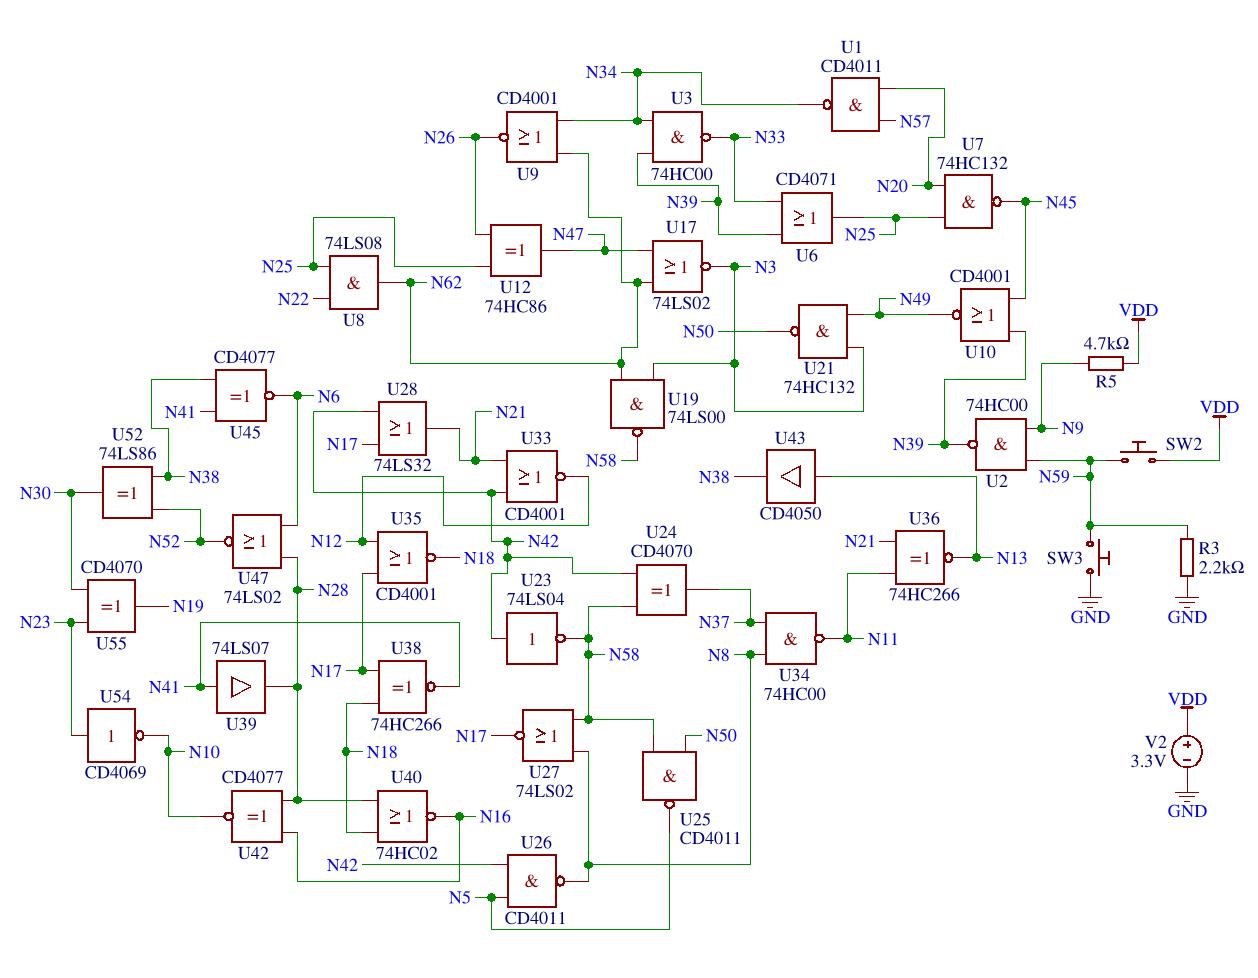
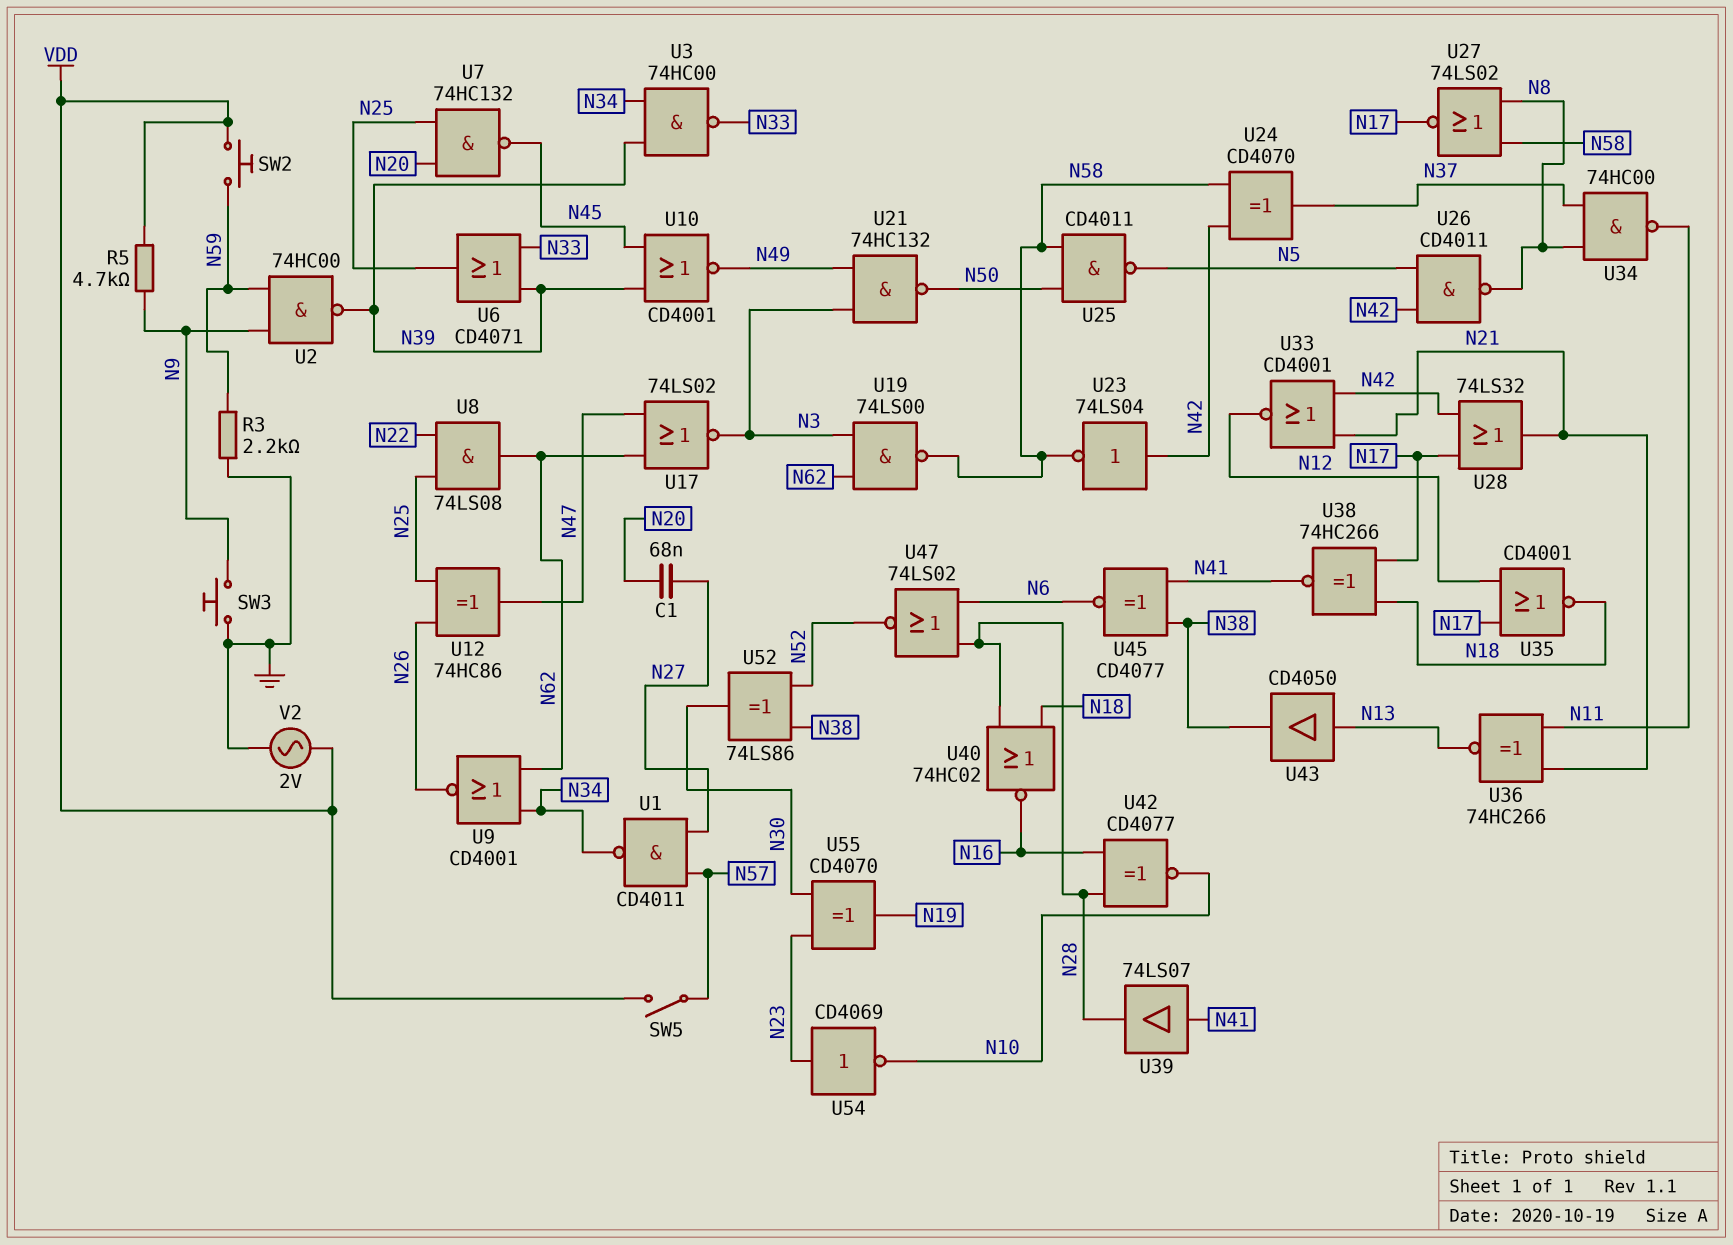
C1: none -> 68nF (N20, N27)
SW3: button (GND, N59) -> button (GND, N9)
SW5: none -> switch (N57, VDD)
U1: NAND CD4011 (in N20, in N57, out N34) -> NAND CD4011 (in N27, in N57, out N34)
V2: 3.3V (plus VDD, minus GND) -> AC 2V (GND, VDD)

